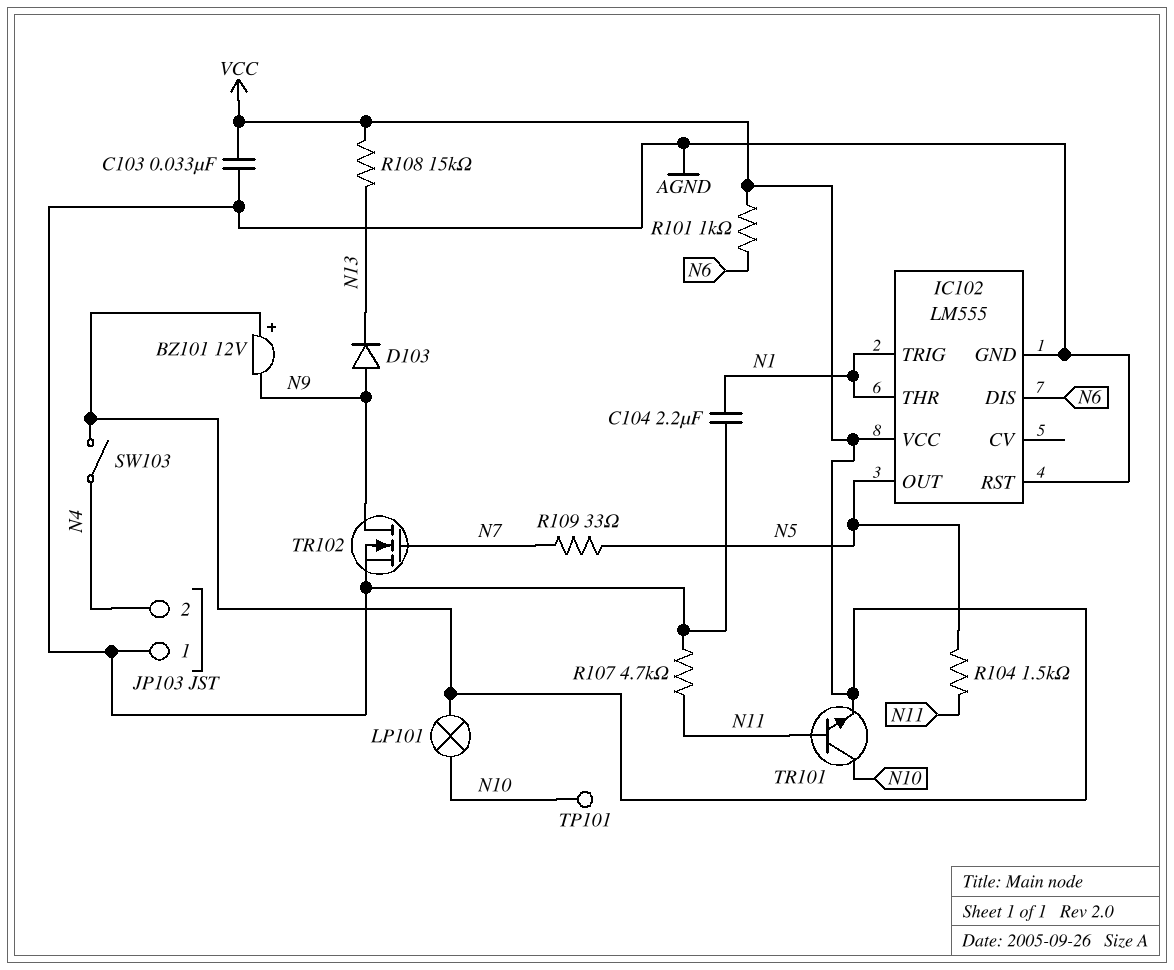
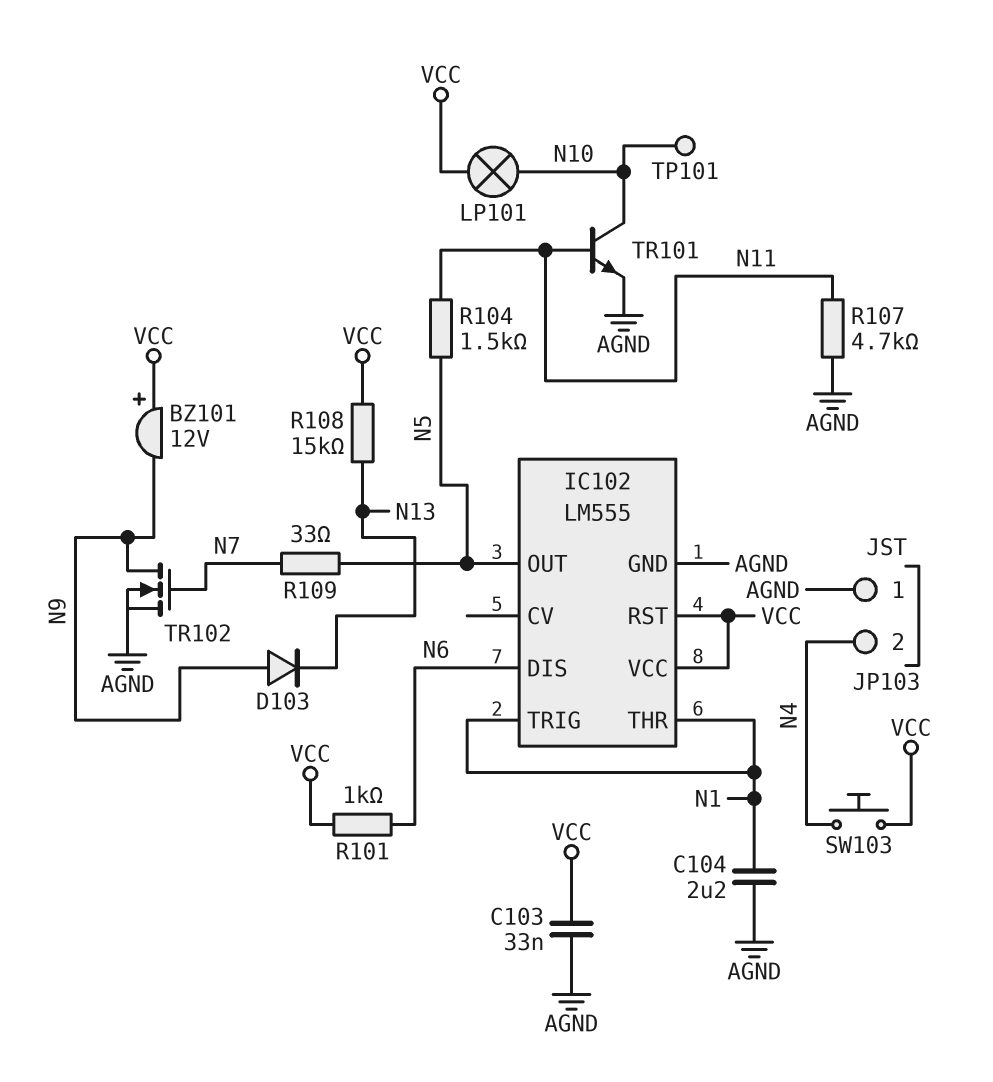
IC102 pin RST: AGND -> VCC
SW103: switch (N4, VCC) -> button (N4, VCC)
TR101: NPN (B N11, C N10, E VCC) -> NPN (B N11, C N10, E AGND)

